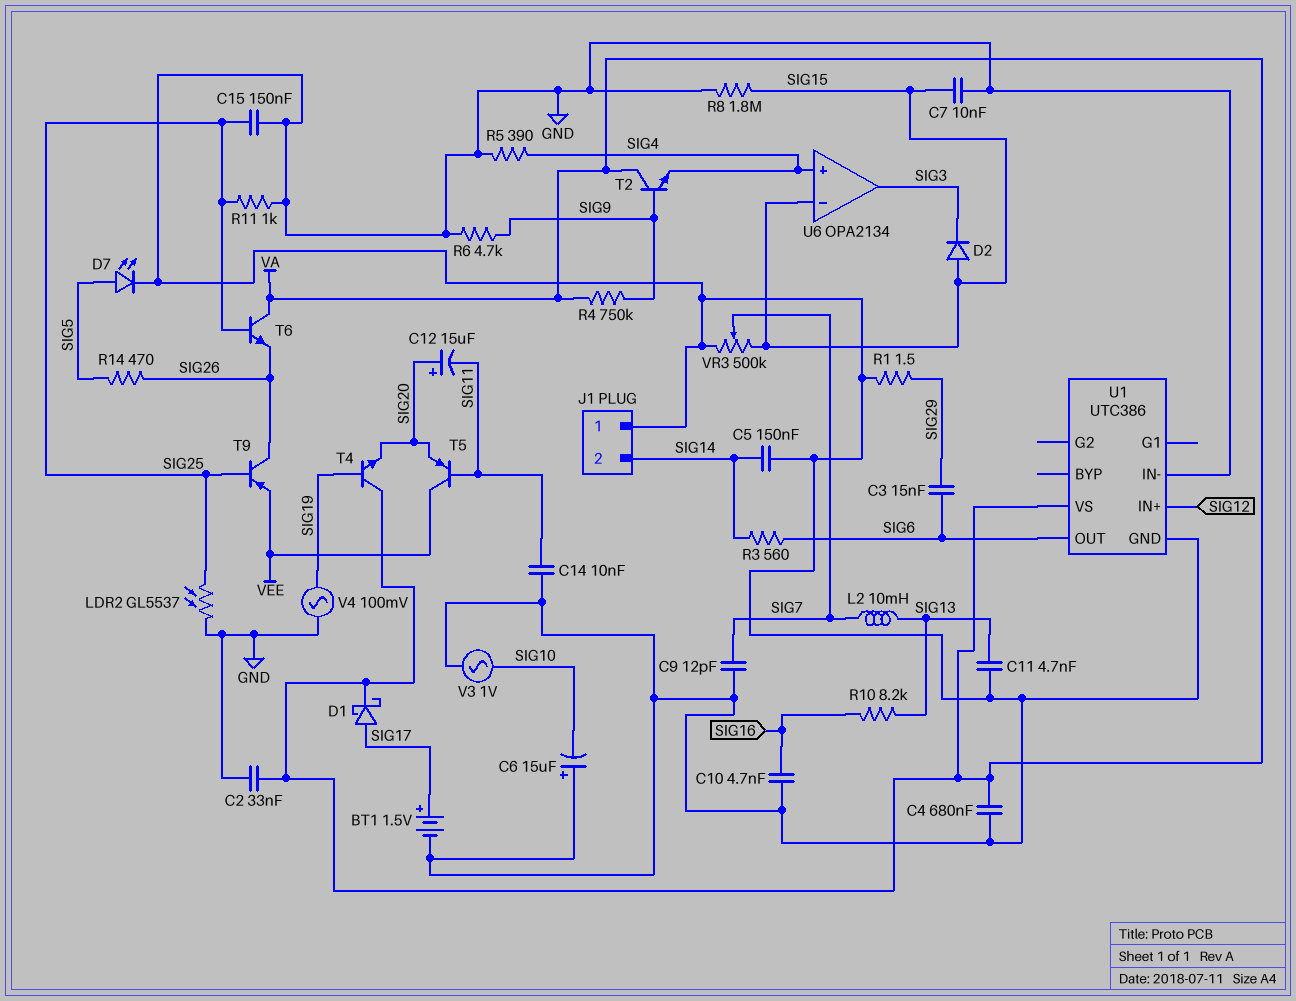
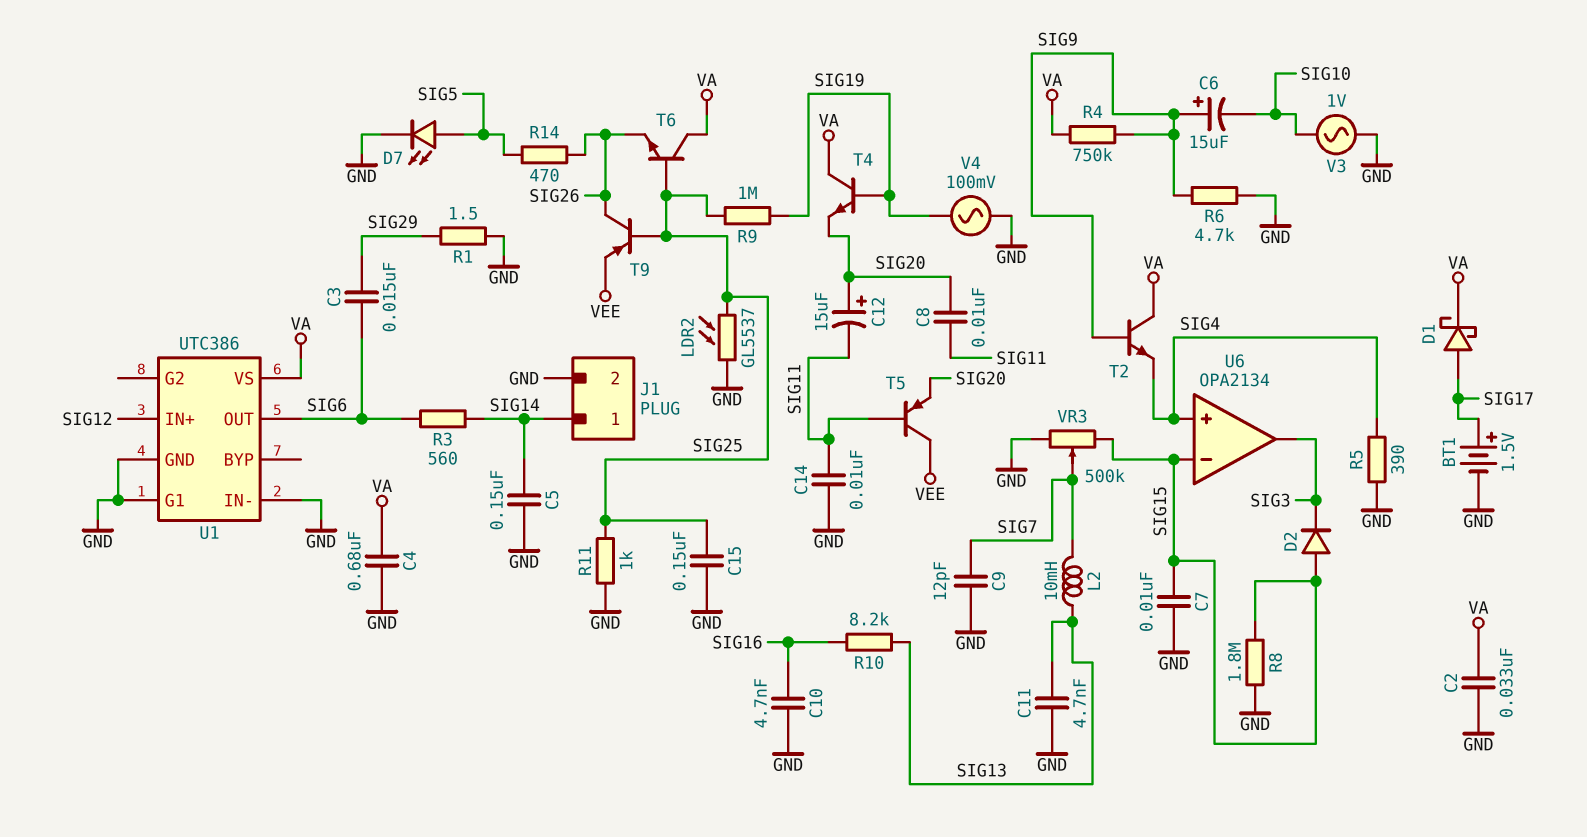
C6: 15uF (plus GND, minus SIG10) -> 15uF (plus SIG9, minus SIG10)
C8: none -> 10nF (SIG11, SIG20)
J1 pin 1: GND -> SIG14
J1 pin 2: SIG14 -> GND
R9: none -> 1M (SIG19, SIG25)
U1 pin G1: none -> GND

